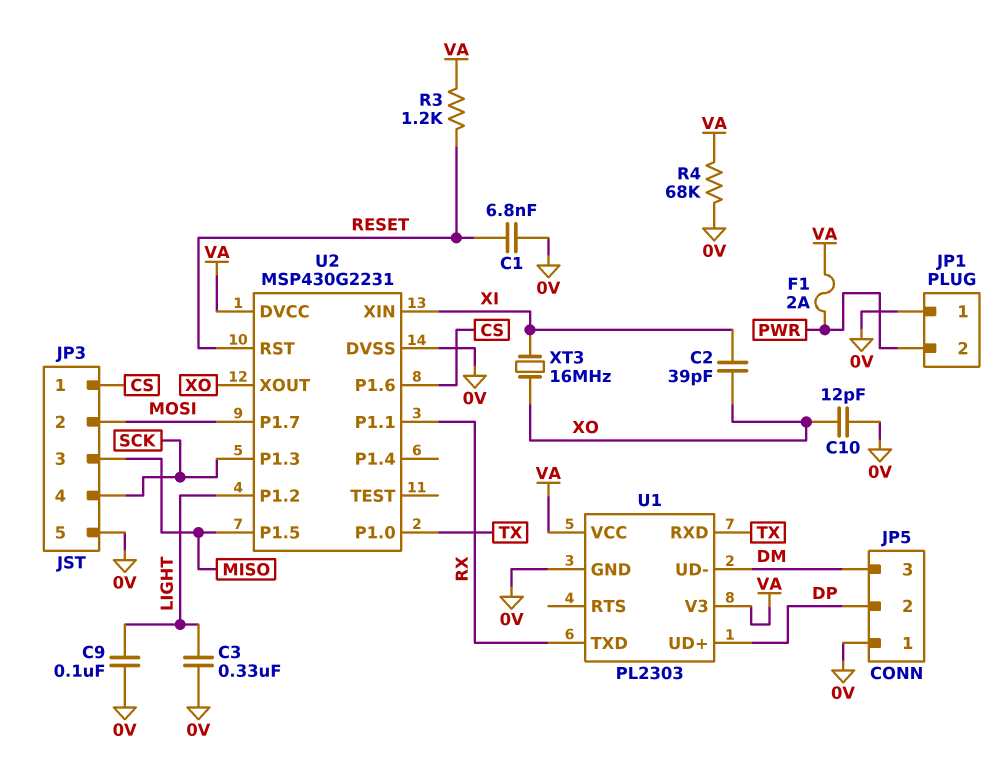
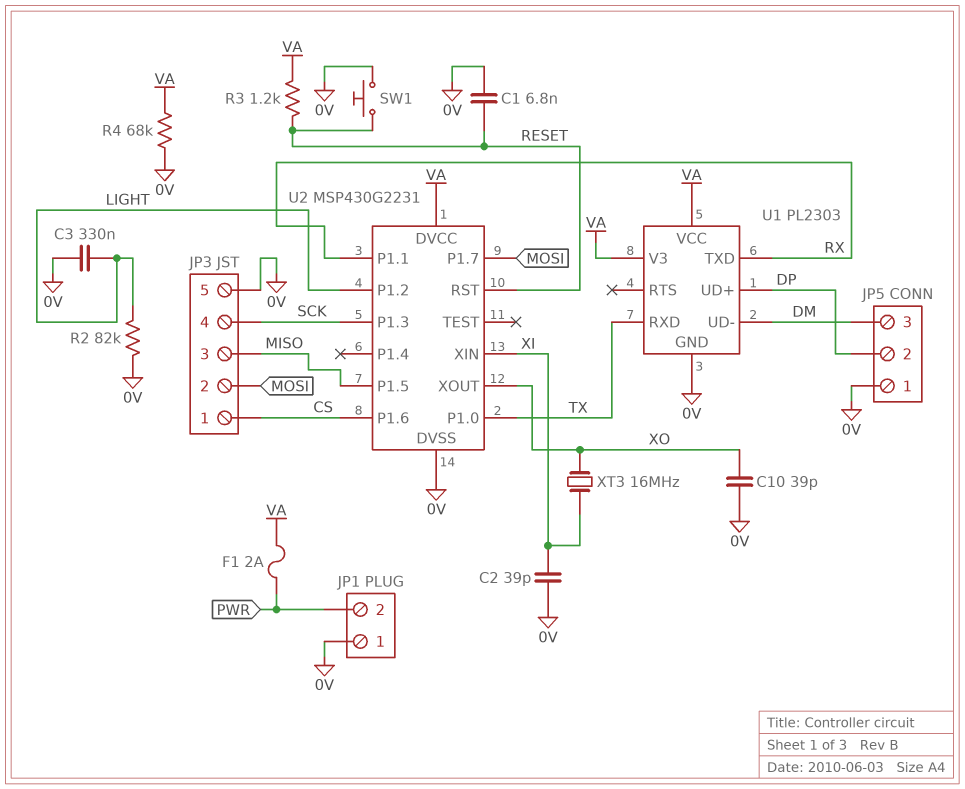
C2: 39pF (XI, XO) -> 39pF (0V, XI)
C9: 100nF (0V, LIGHT) -> none
C10: 12pF (0V, XO) -> 39pF (0V, XO)
R2: none -> 82k (0V, LIGHT)
SW1: none -> button (0V, RESET)

